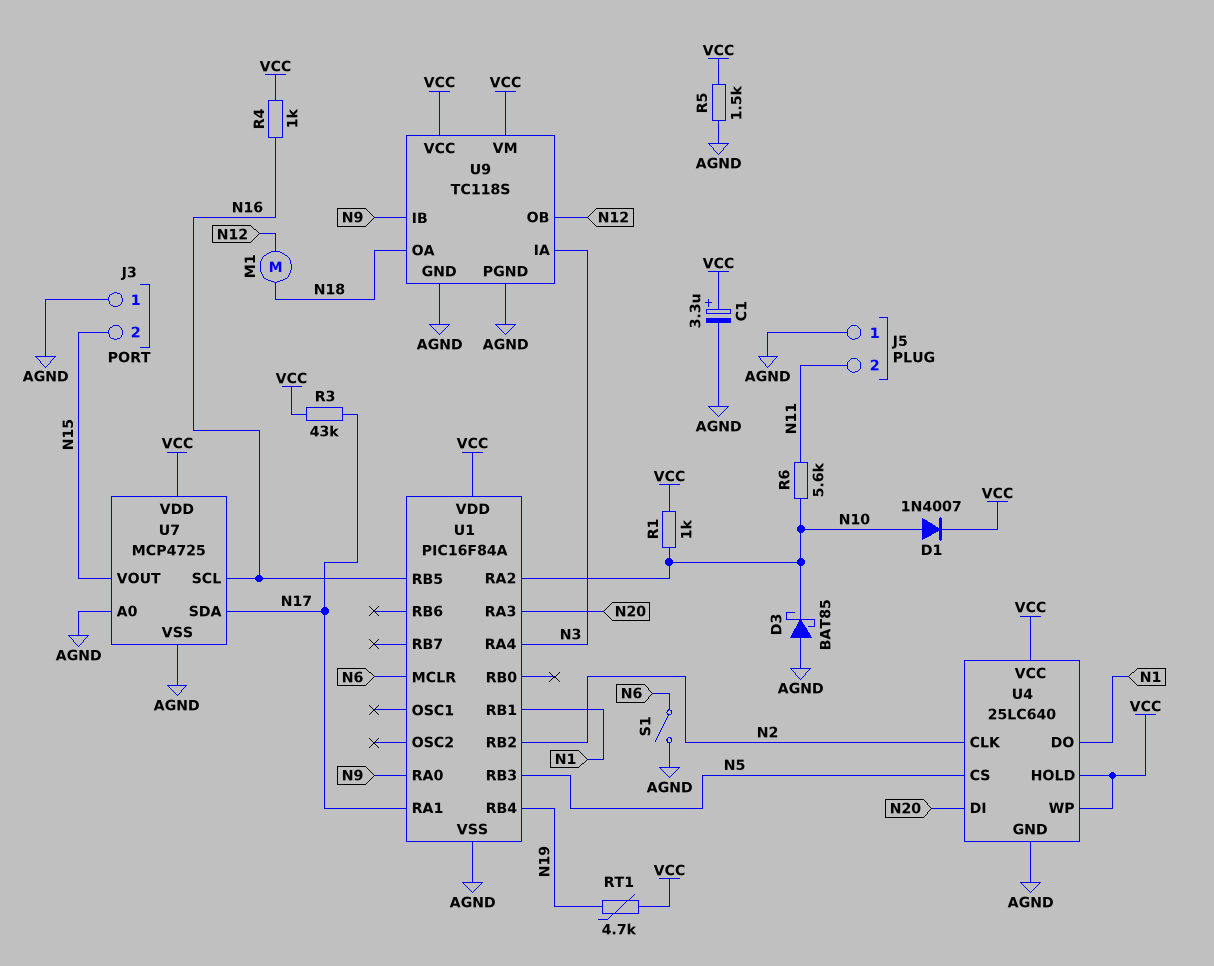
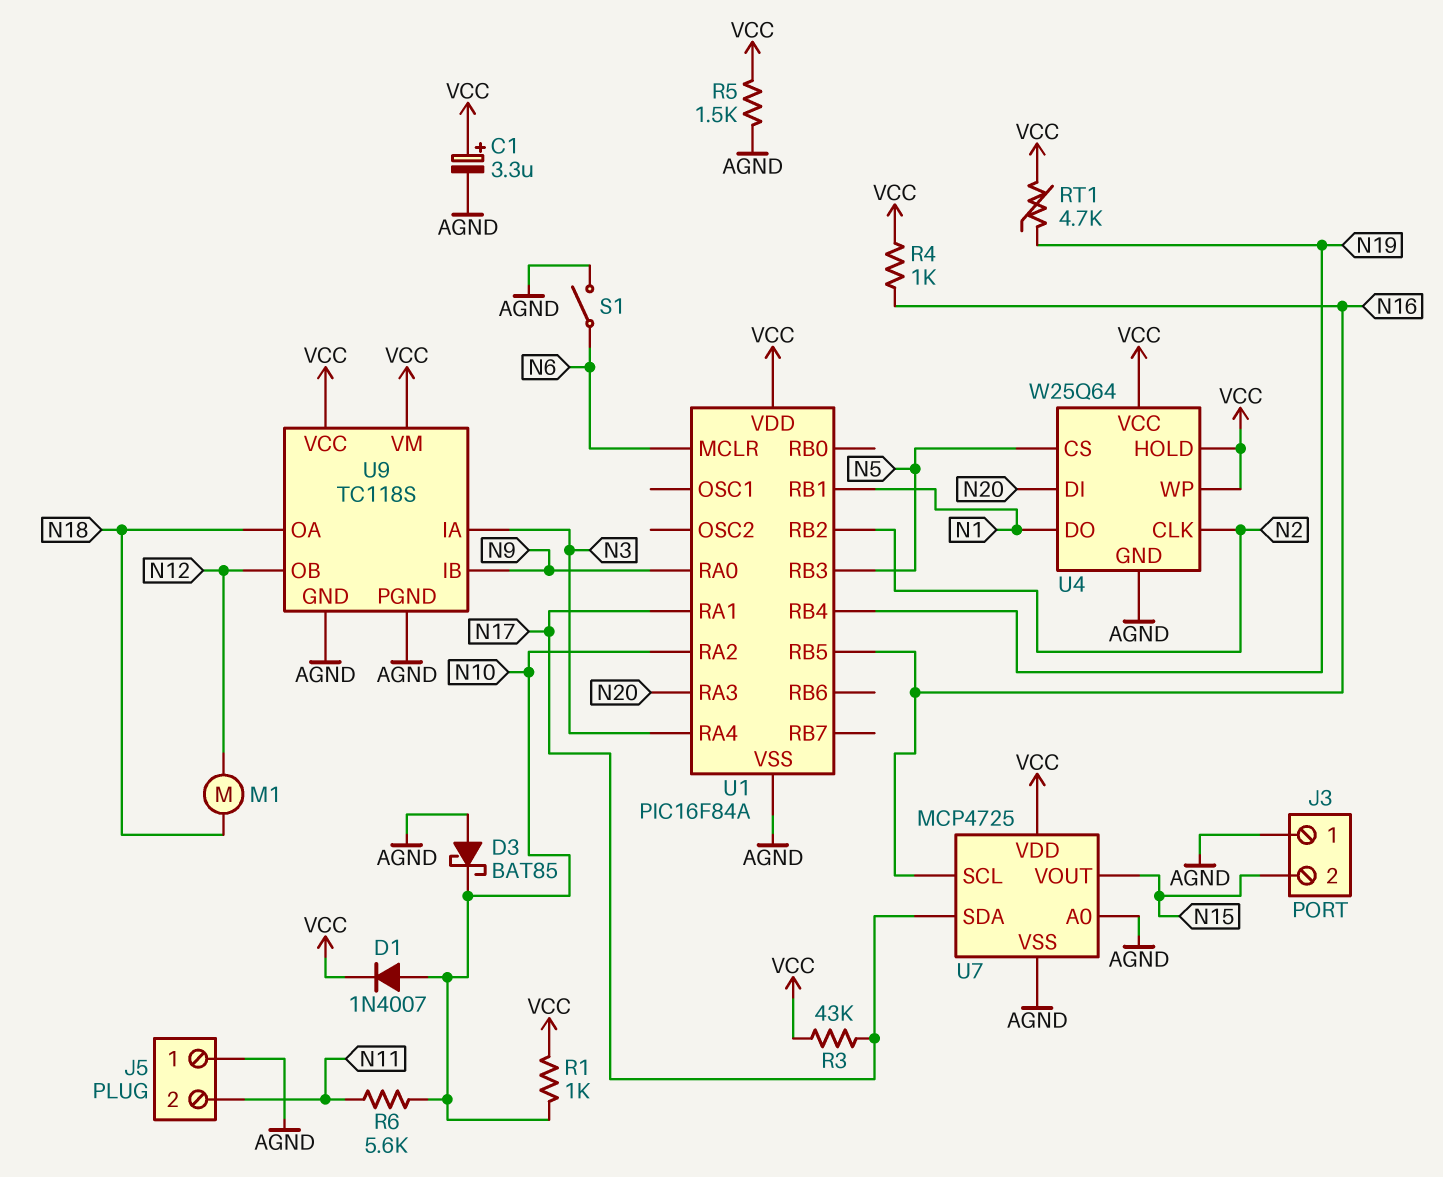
U4: 25LC640 -> W25Q64

